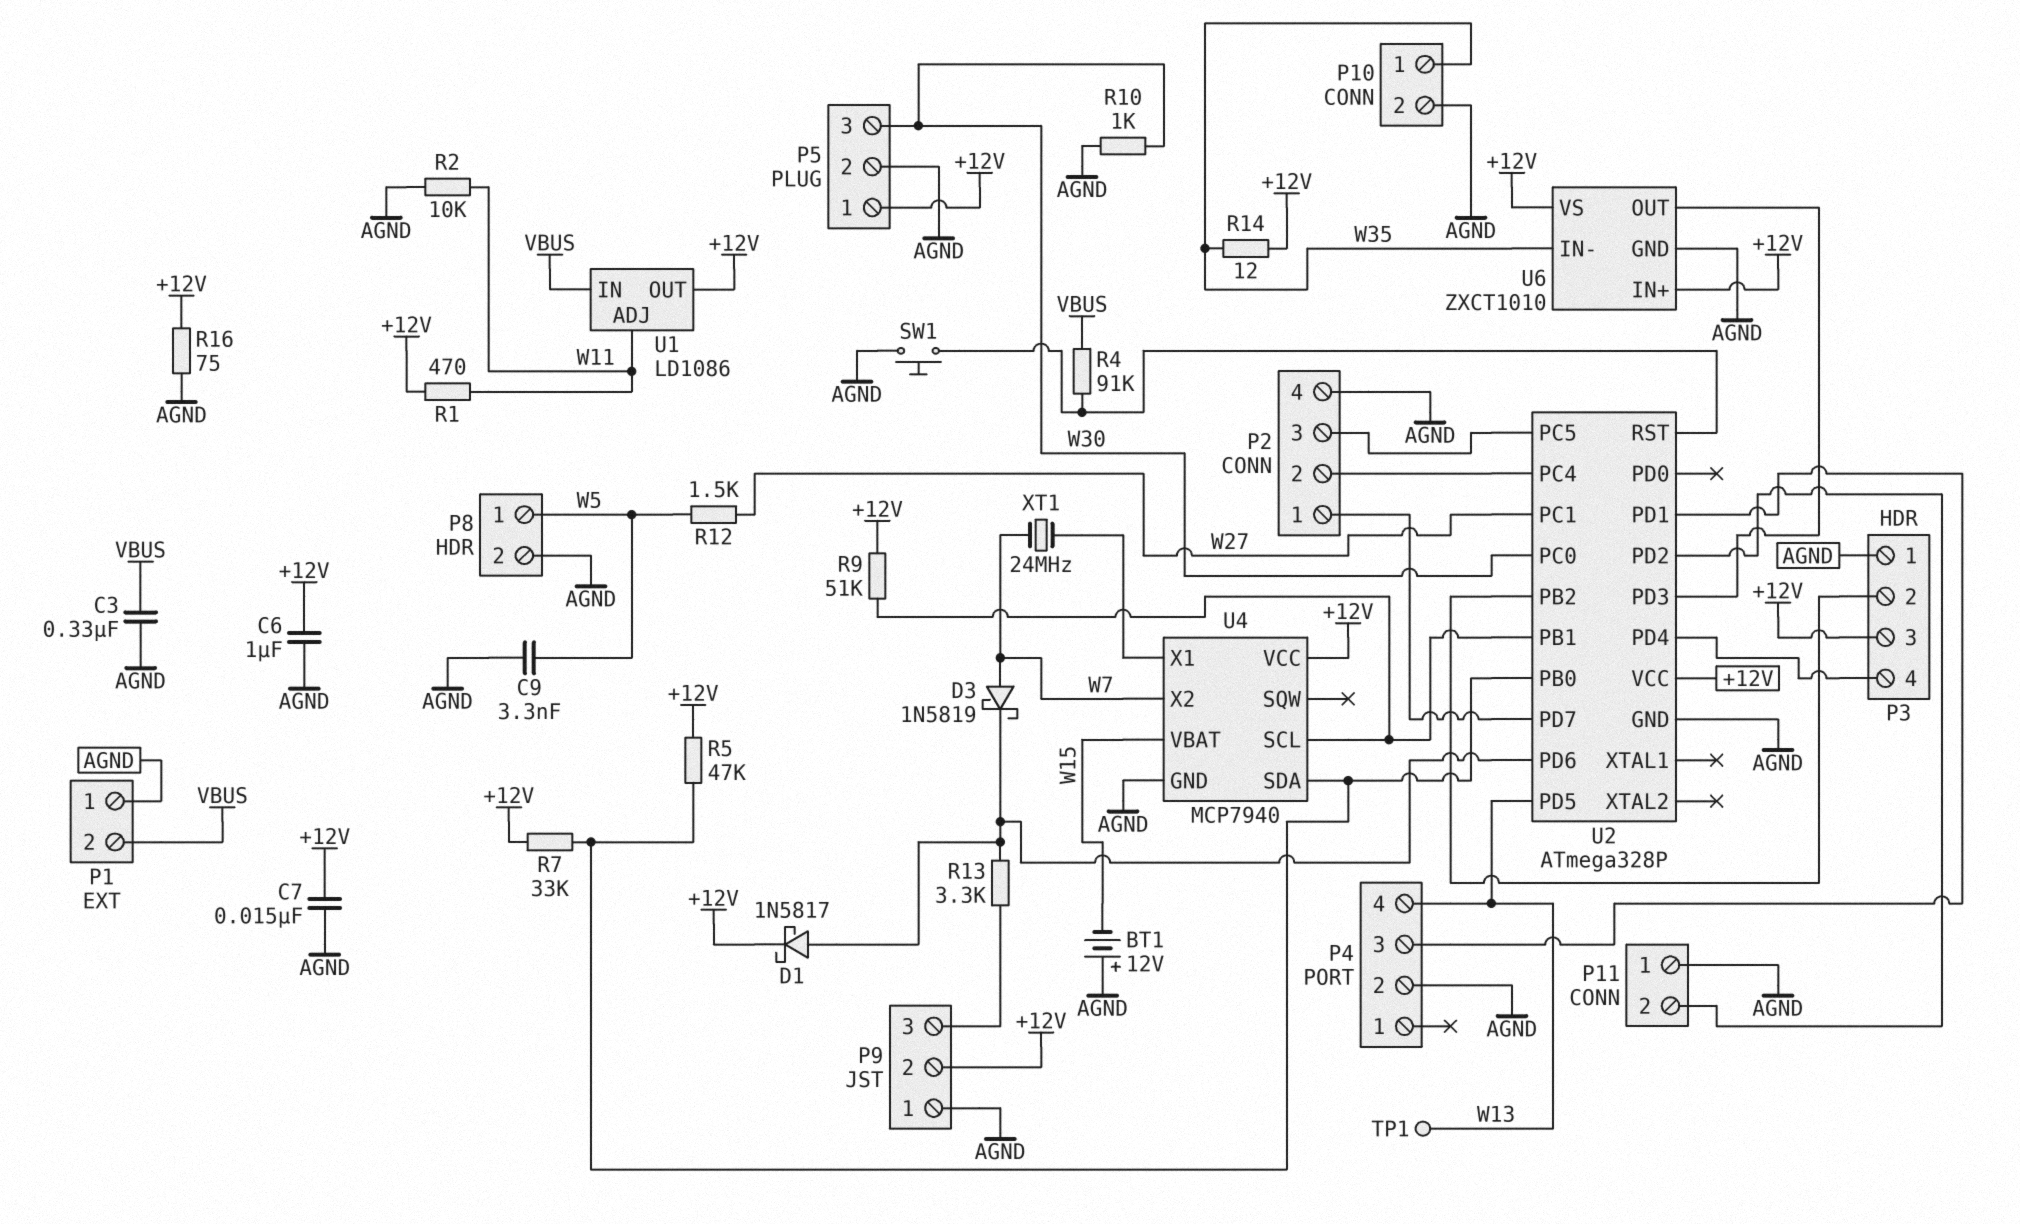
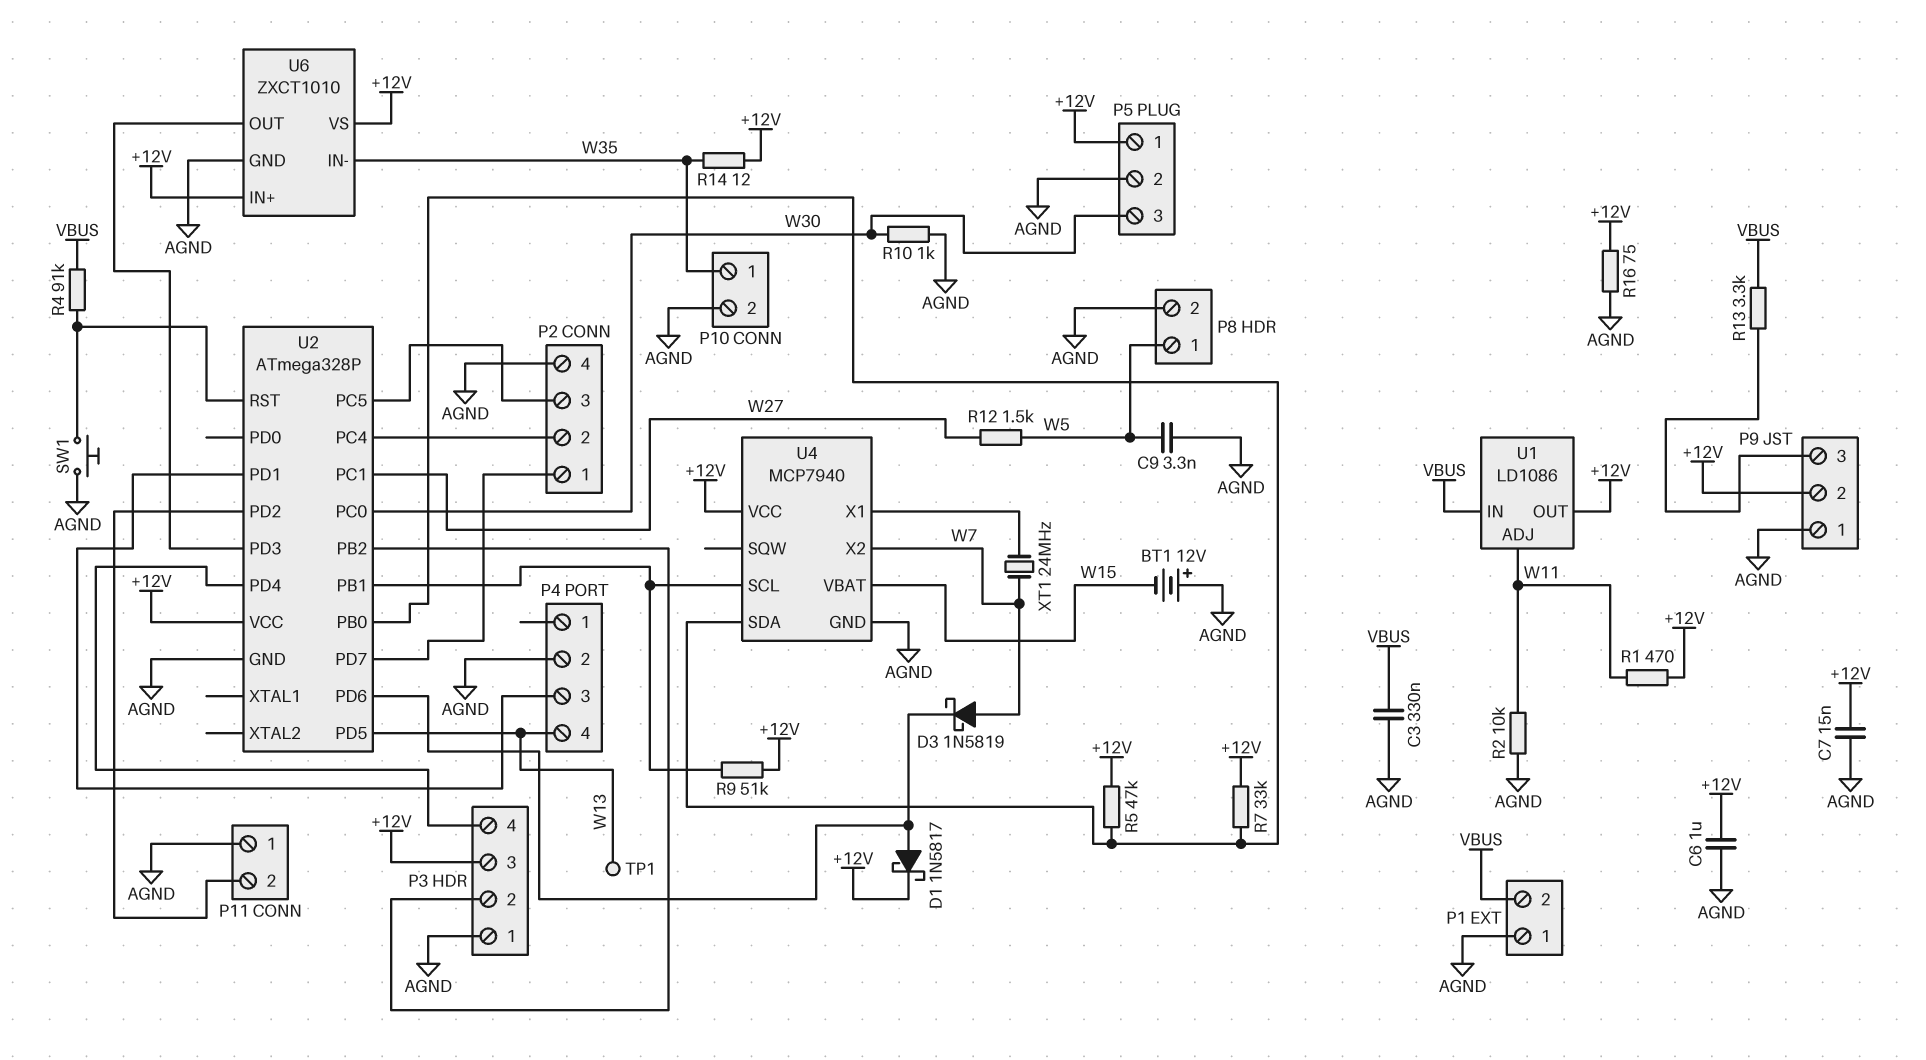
R13: 3.3k (P9/3, U2/PD6) -> 3.3k (P9/3, VBUS)

